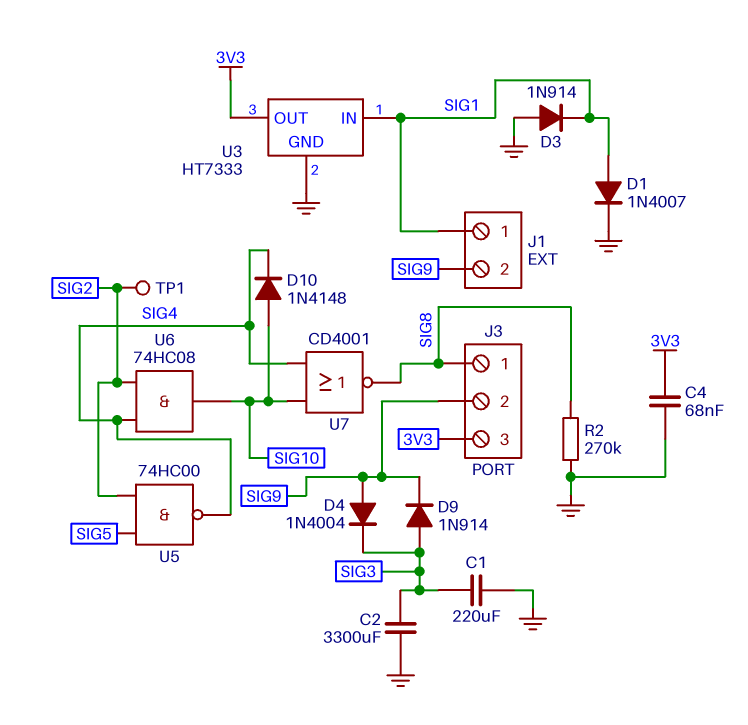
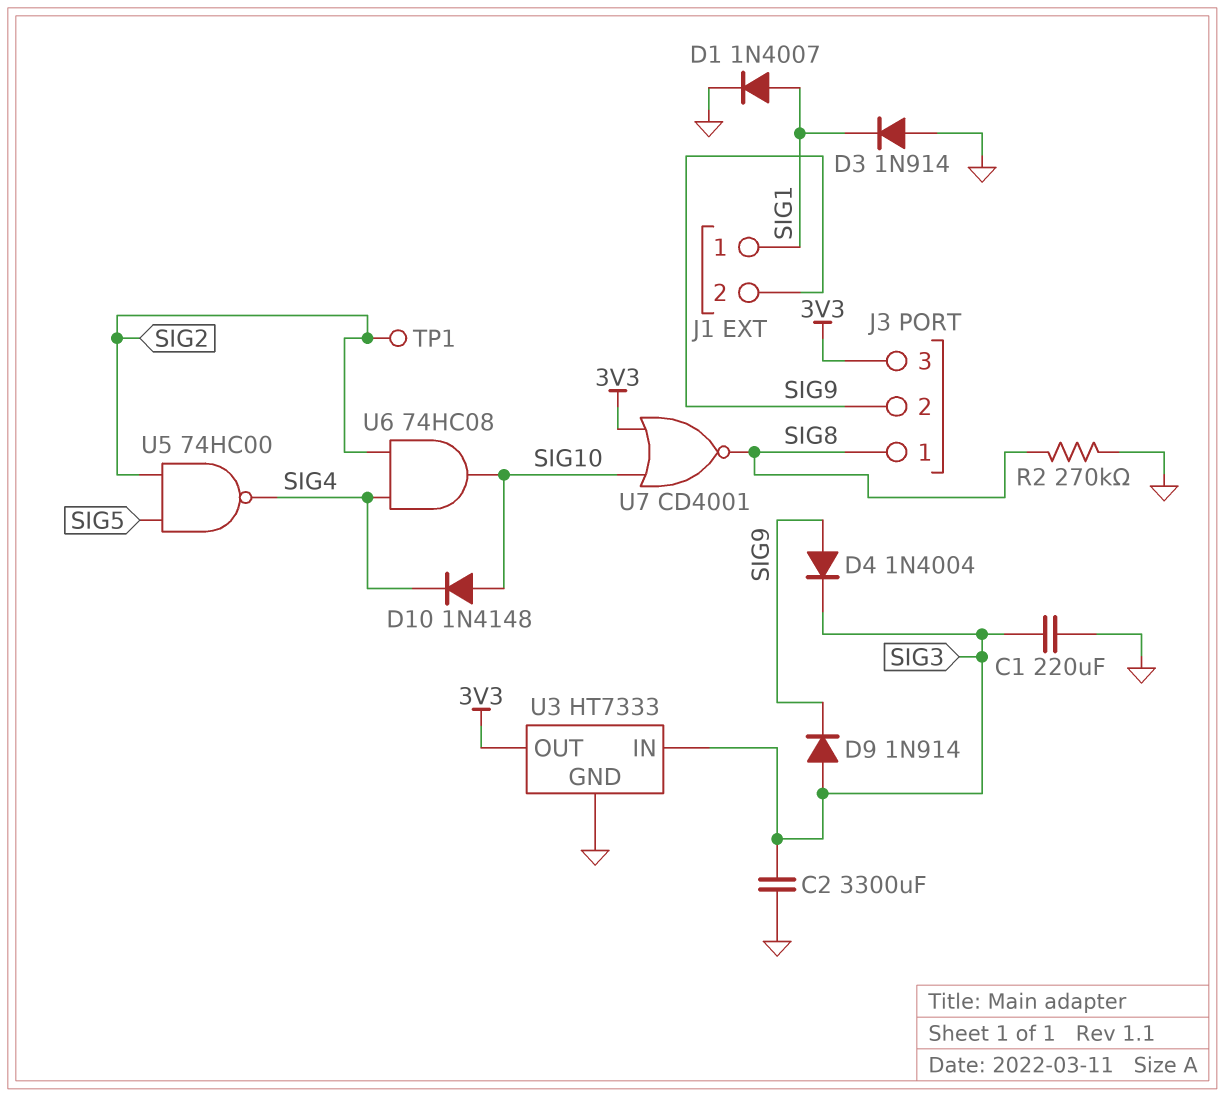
C4: 68nF (3V3, GND) -> none
U3 pin IN: SIG1 -> SIG3
U7: NOR CD4001 (in SIG4, in SIG10, out SIG8) -> NOR CD4001 (in 3V3, in SIG10, out SIG8)

